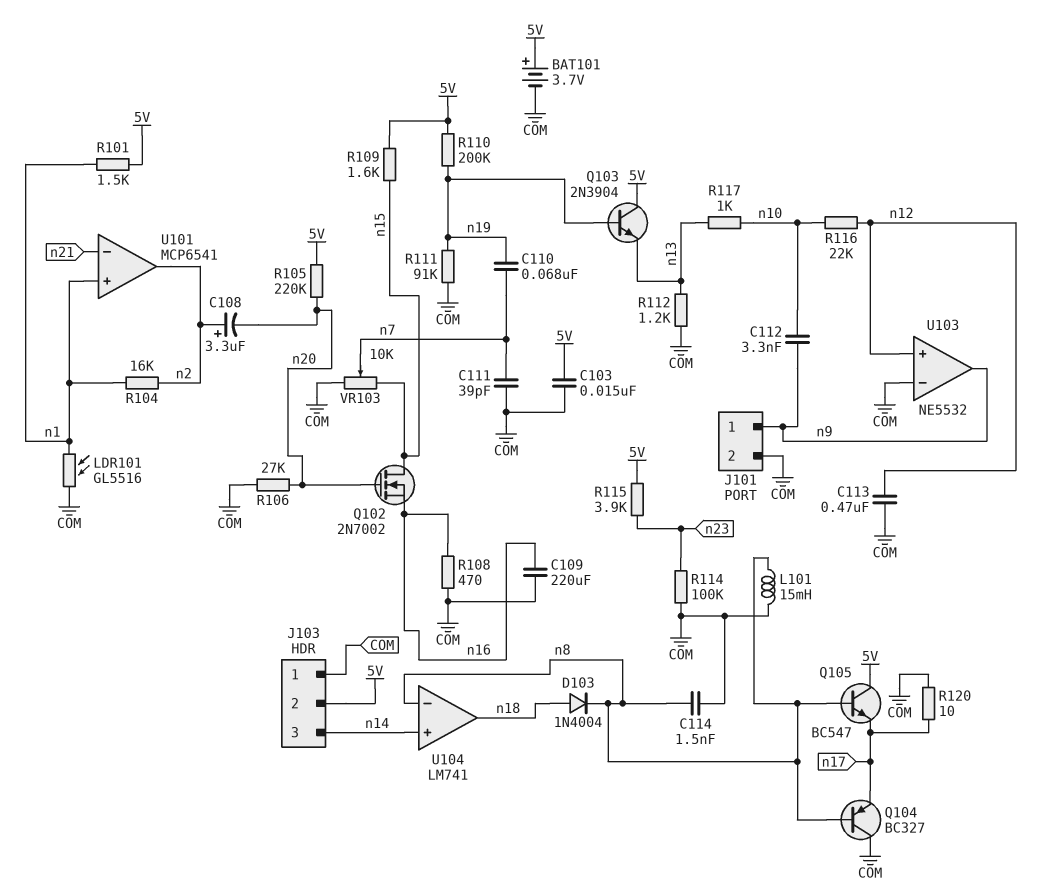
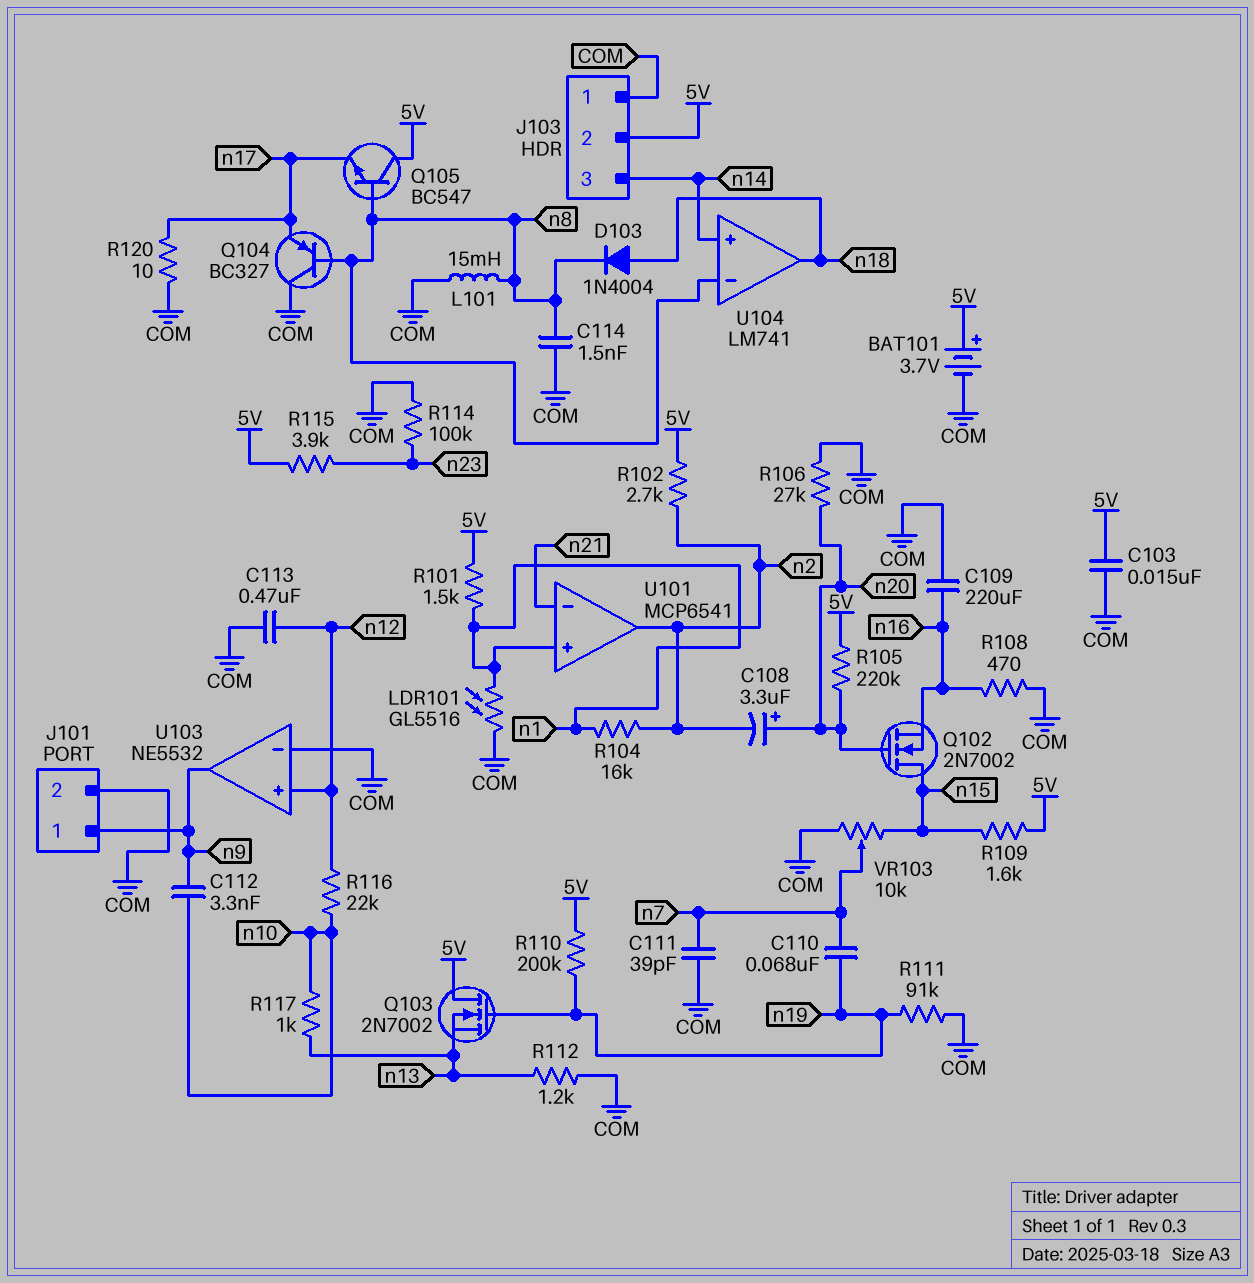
C108: 3.3uF (plus n2, minus n20) -> 3.3uF (plus n20, minus n2)
Q103: NPN 2N3904 (B n19, C 5V, E n13) -> NMOS 2N7002 (G n19, D 5V, S n13)
R102: none -> 2.7k (5V, n2)

